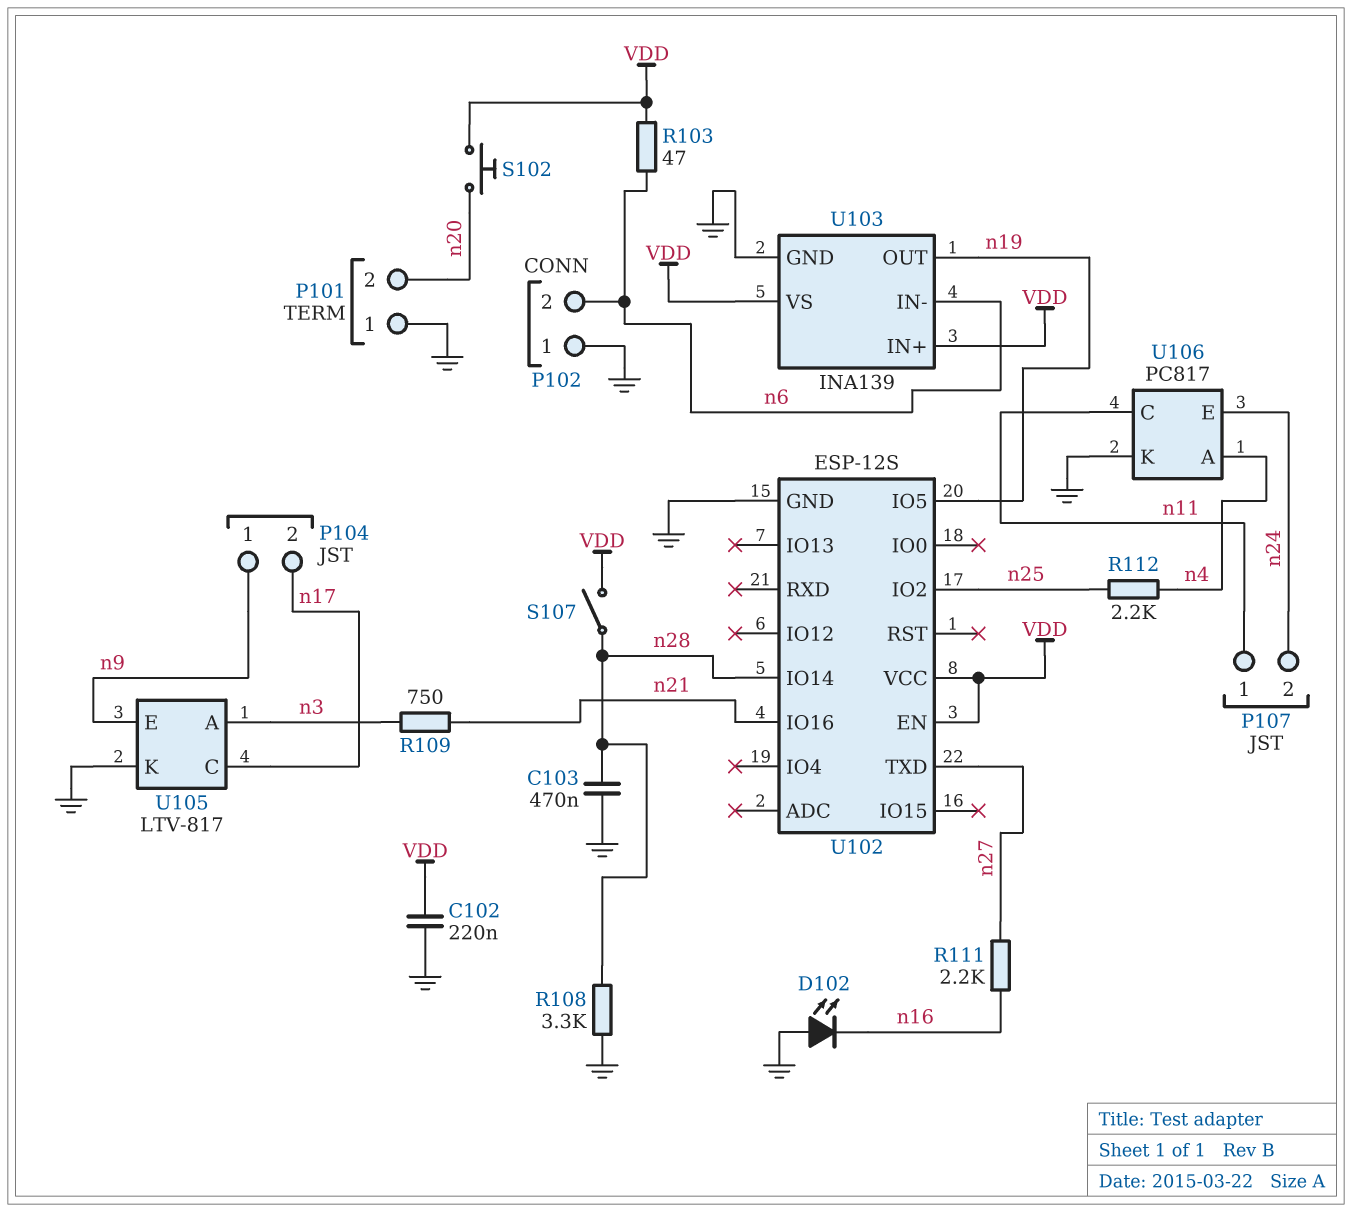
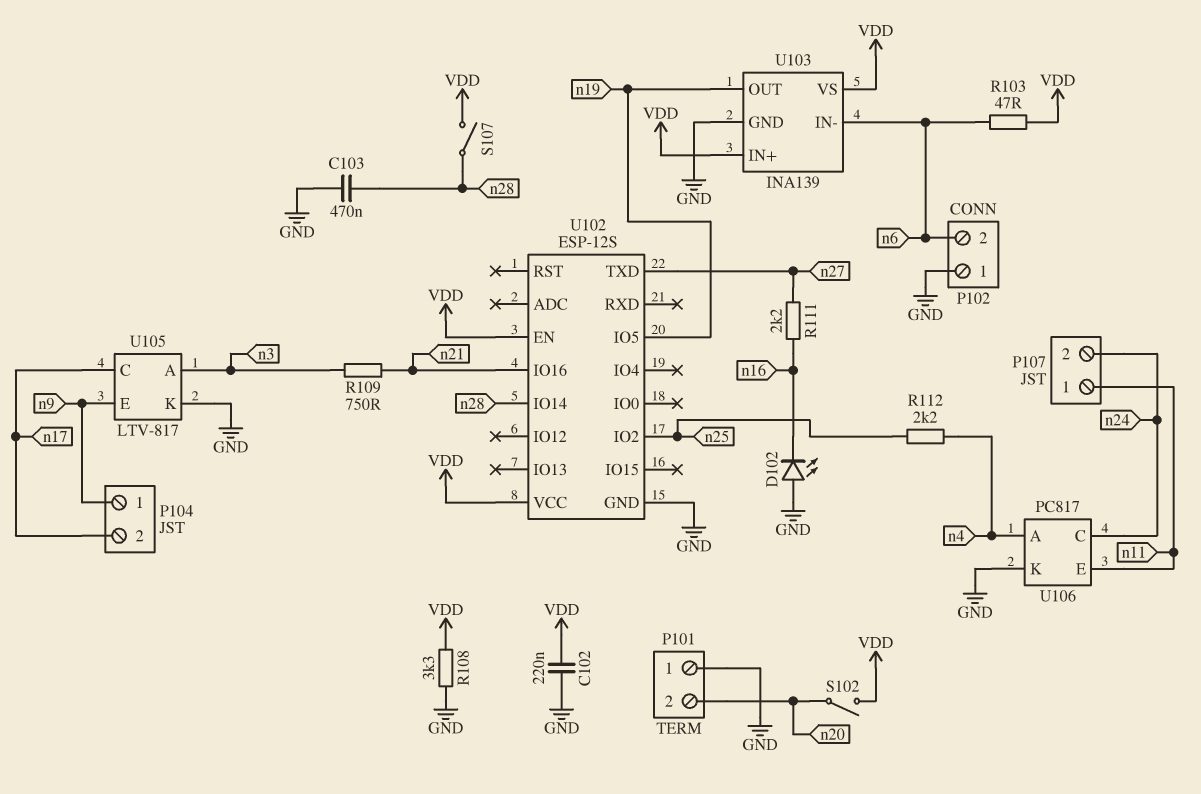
R108: 3.3k (GND, n28) -> 3.3k (GND, VDD)
S102: button (VDD, n20) -> switch (VDD, n20)
U106 pin C: n11 -> n24
U106 pin E: n24 -> n11

